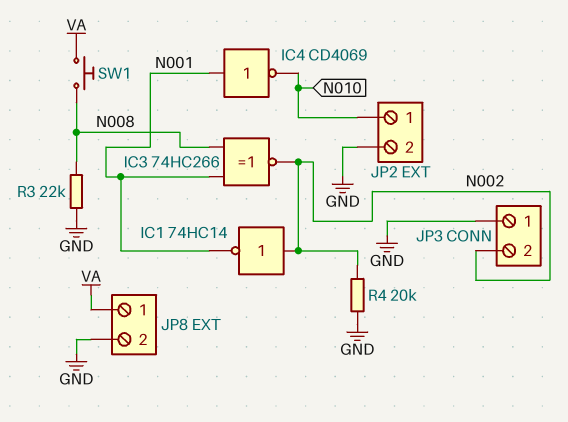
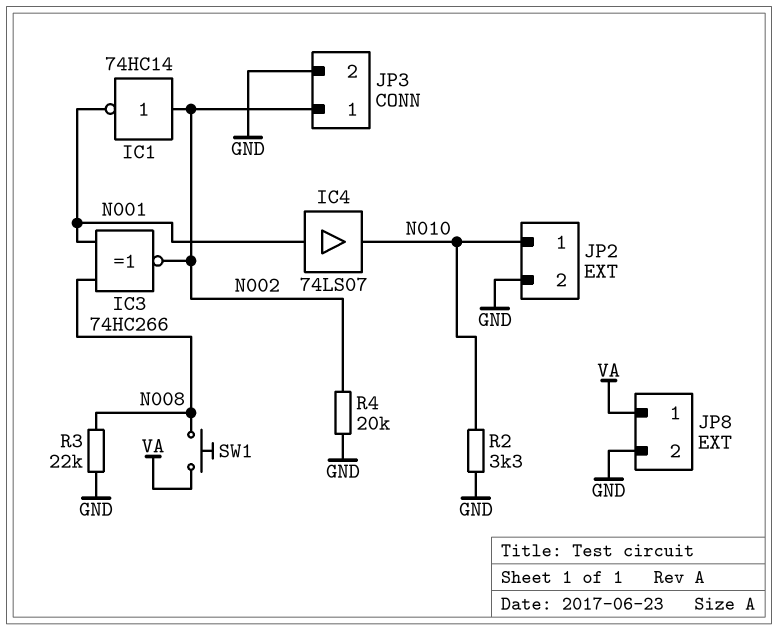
IC4: NOT CD4069 (in N001, out N010) -> buffer 74LS07 (in N001, out N010)
JP3 pin 1: GND -> N002
JP3 pin 2: N002 -> GND
R2: none -> 3.3k (GND, N010)

